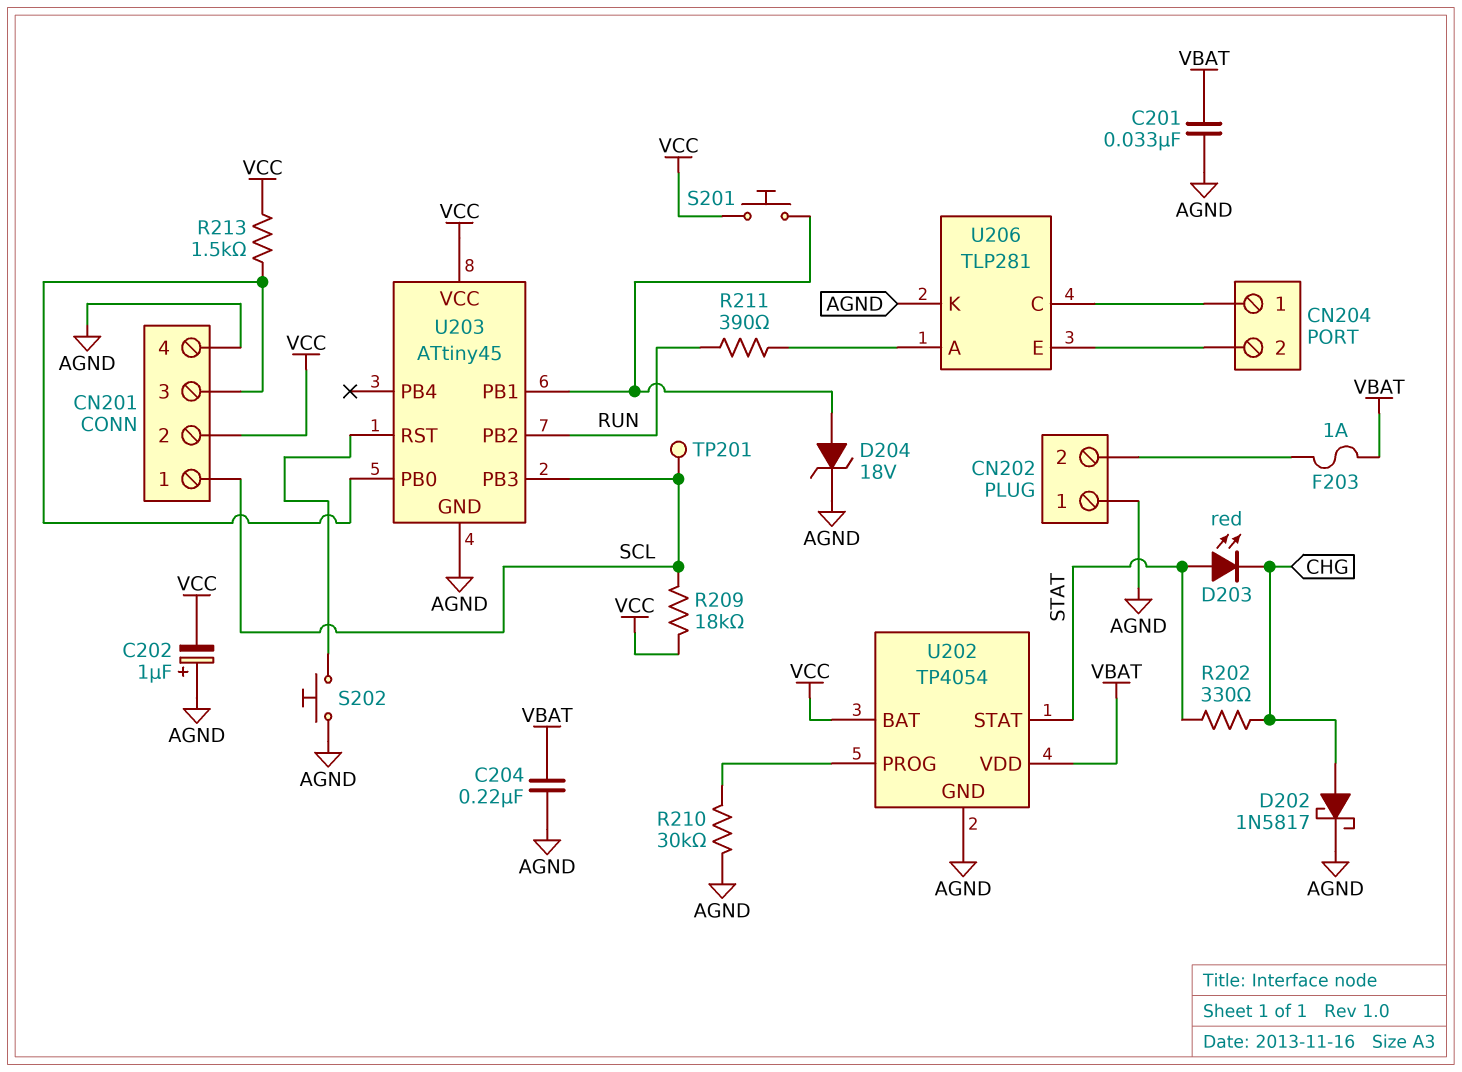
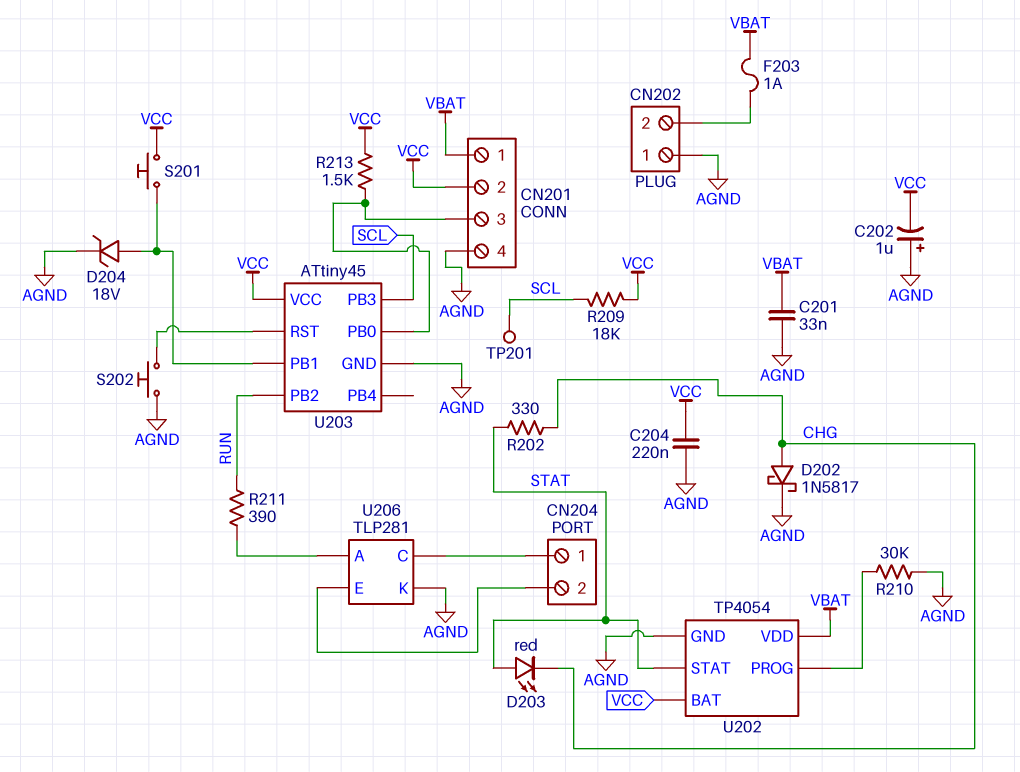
C204: 220nF (AGND, VBAT) -> 220nF (AGND, VCC)
CN201 pin 1: SCL -> VBAT

